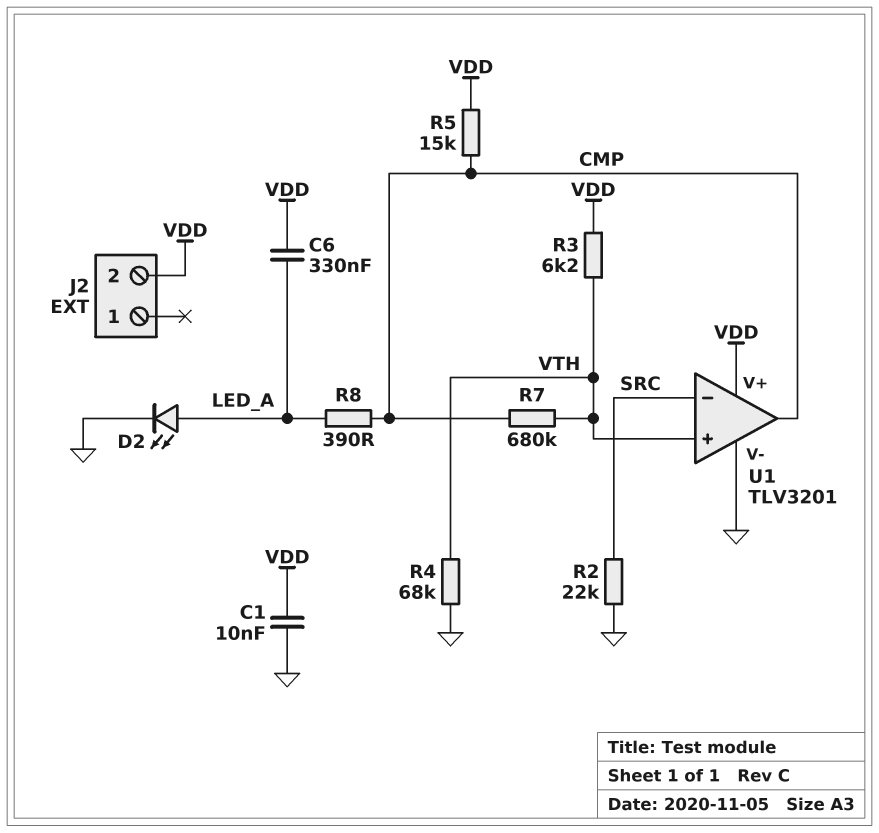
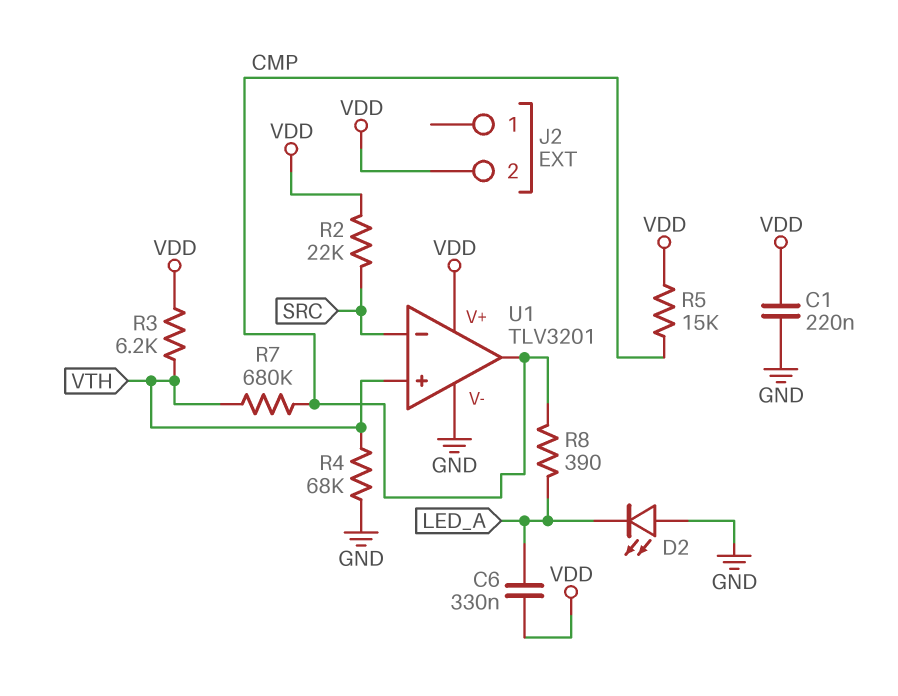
C1: 10nF (GND, VDD) -> 220nF (GND, VDD)
D2: LED (A LED_A, K GND) -> LED (A GND, K LED_A)
R2: 22k (GND, SRC) -> 22k (SRC, VDD)

